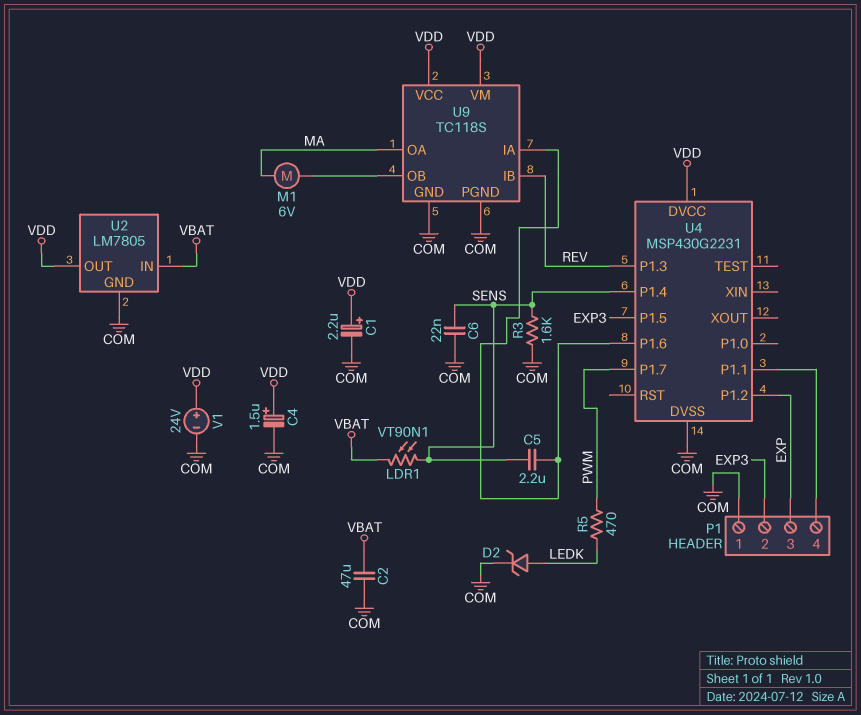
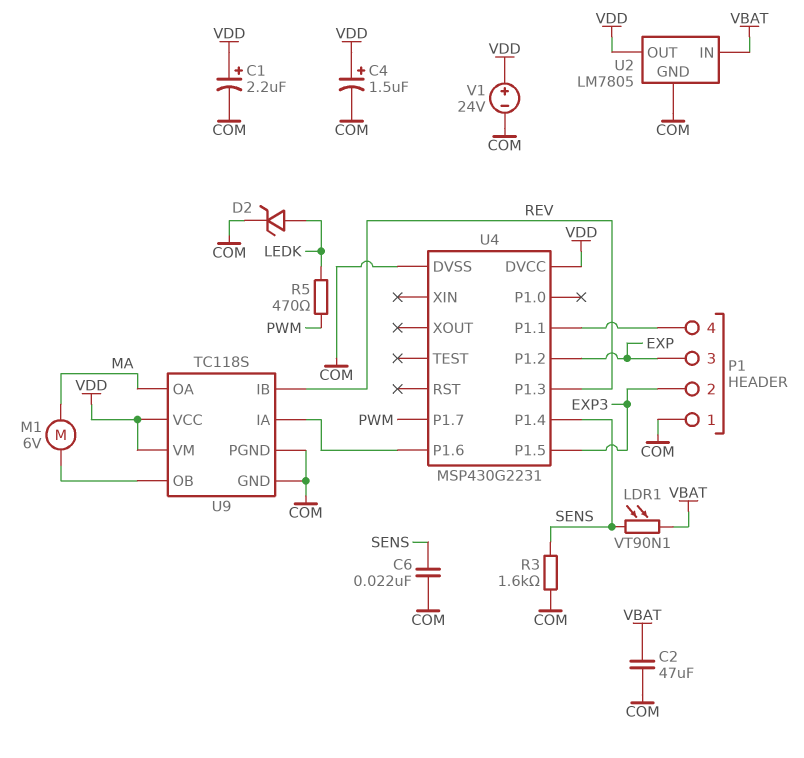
C5: 2.2uF (SENS, U4/P1.6) -> none

